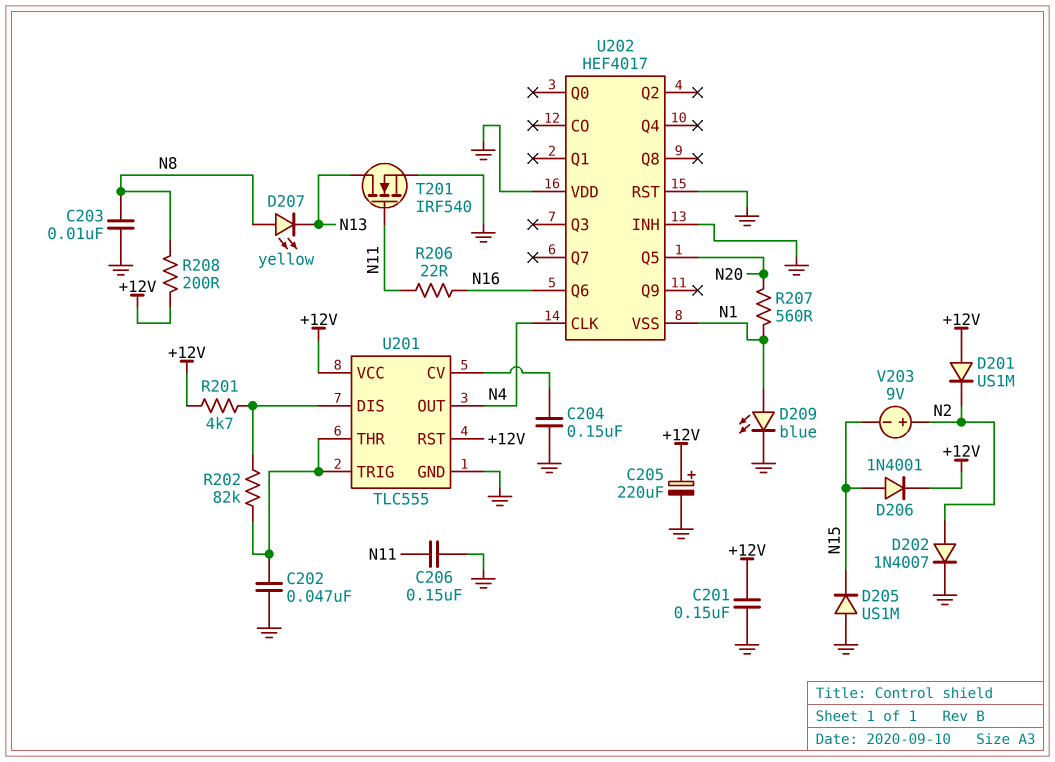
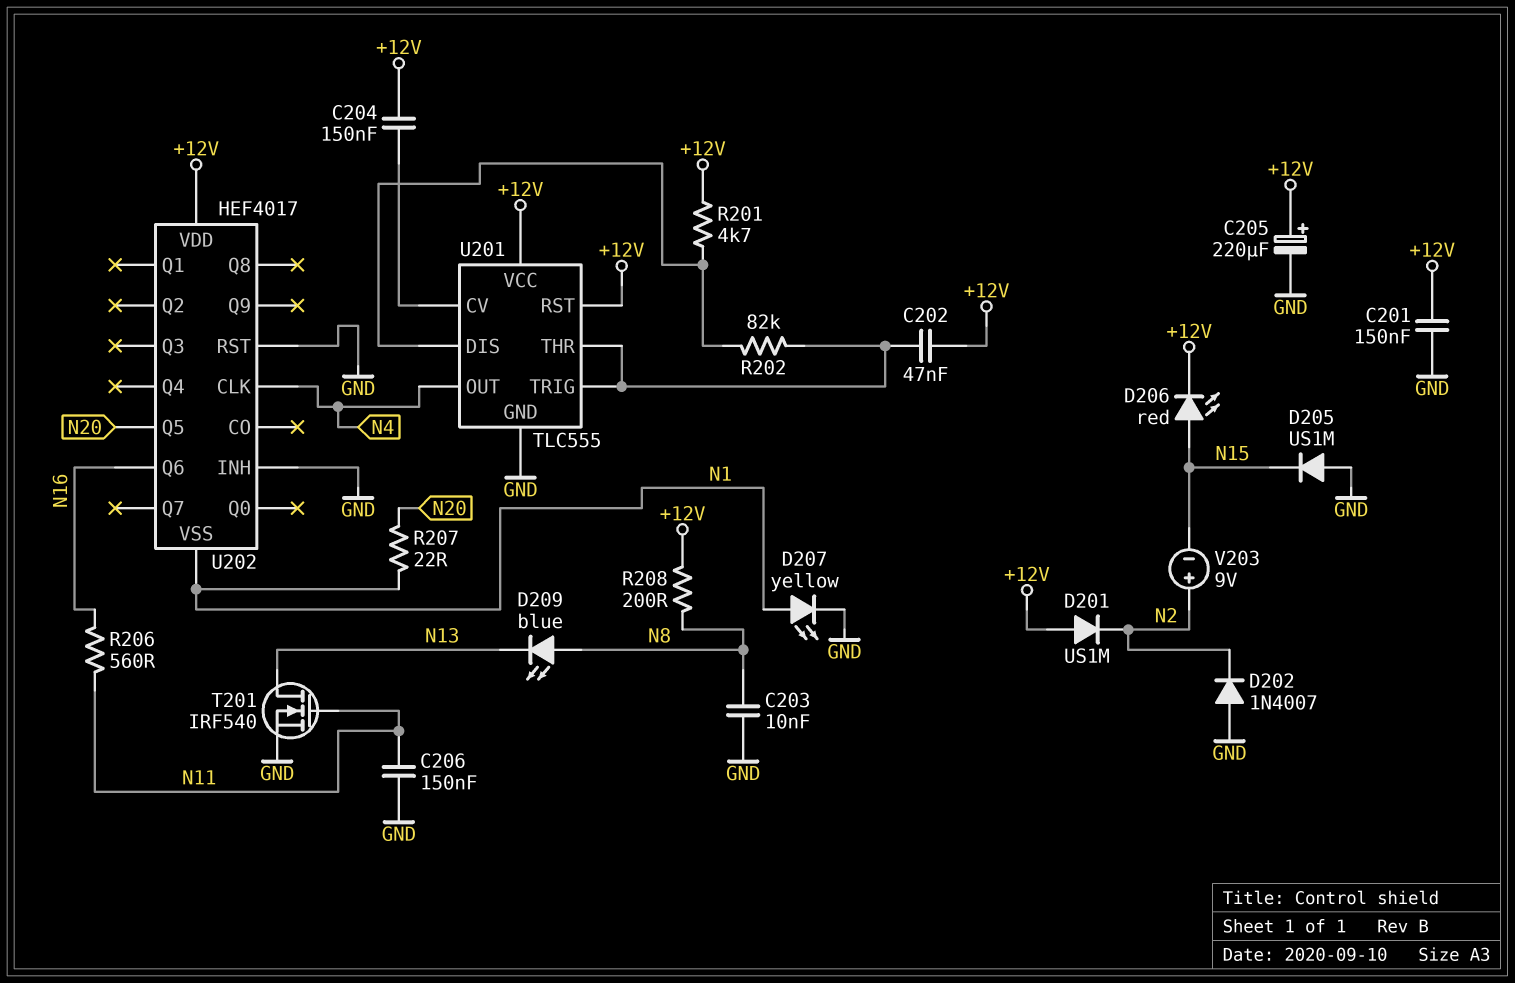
C202: 47nF (GND, U201/THR) -> 47nF (+12V, U201/THR)
C204: 150nF (GND, U201/CV) -> 150nF (+12V, U201/CV)
D202: diode 1N4007 (A N2, K GND) -> diode 1N4007 (A GND, K N2)
D206: diode 1N4001 (A N15, K +12V) -> LED red (A N15, K +12V)
D207: LED yellow (A N8, K N13) -> LED yellow (A N1, K GND)
D209: LED blue (A N1, K GND) -> LED blue (A N8, K N13)
R206: 22 (N11, N16) -> 560 (N11, N16)
R207: 560 (N1, N20) -> 22 (N1, N20)
U202 pin VDD: GND -> +12V

